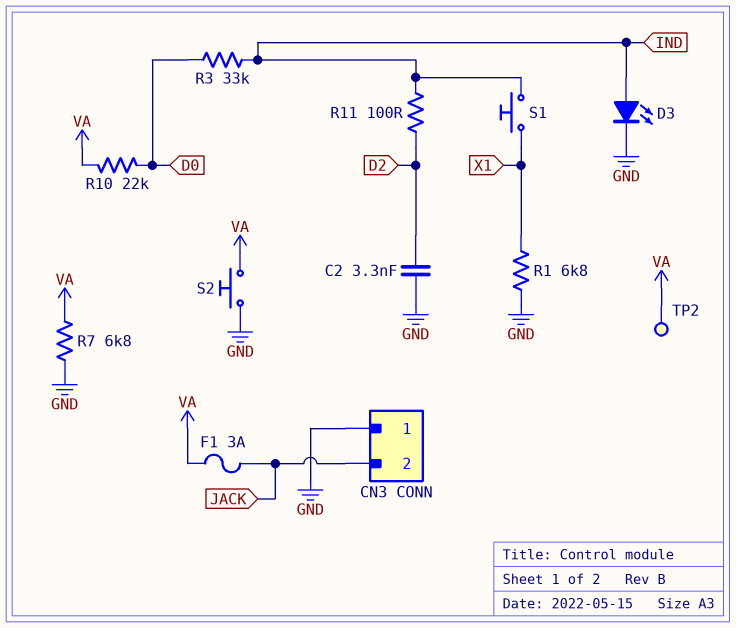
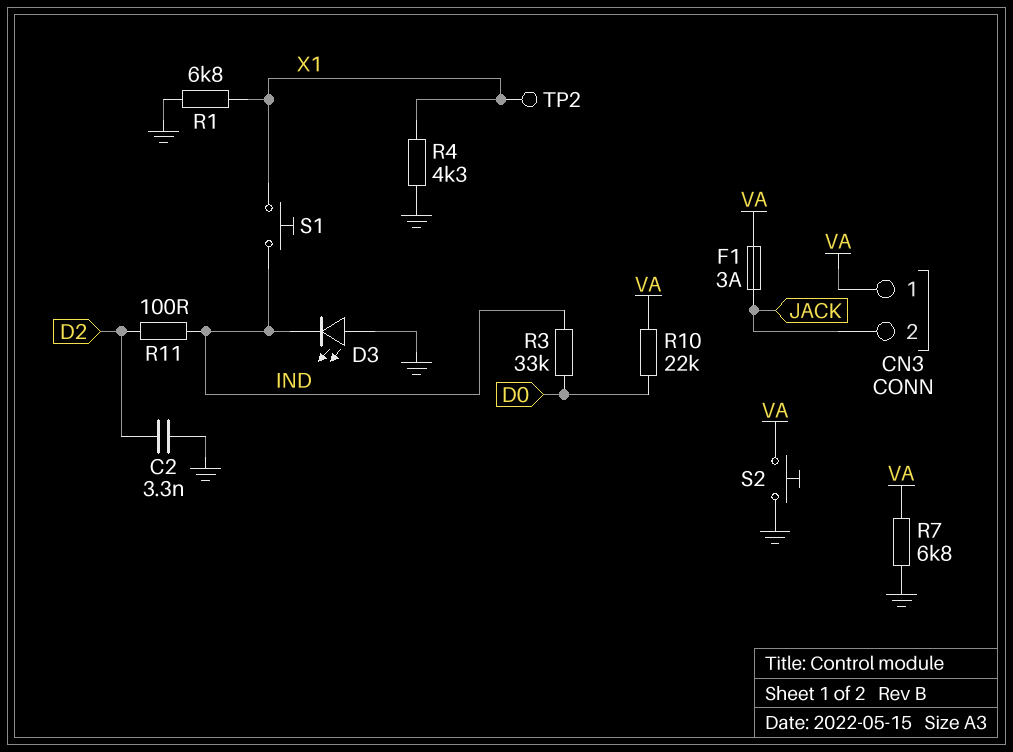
CN3 pin 1: GND -> VA
D3: LED (A IND, K GND) -> LED (A GND, K IND)
R4: none -> 4.3k (GND, X1)
TP2: test point (VA) -> test point (X1)

